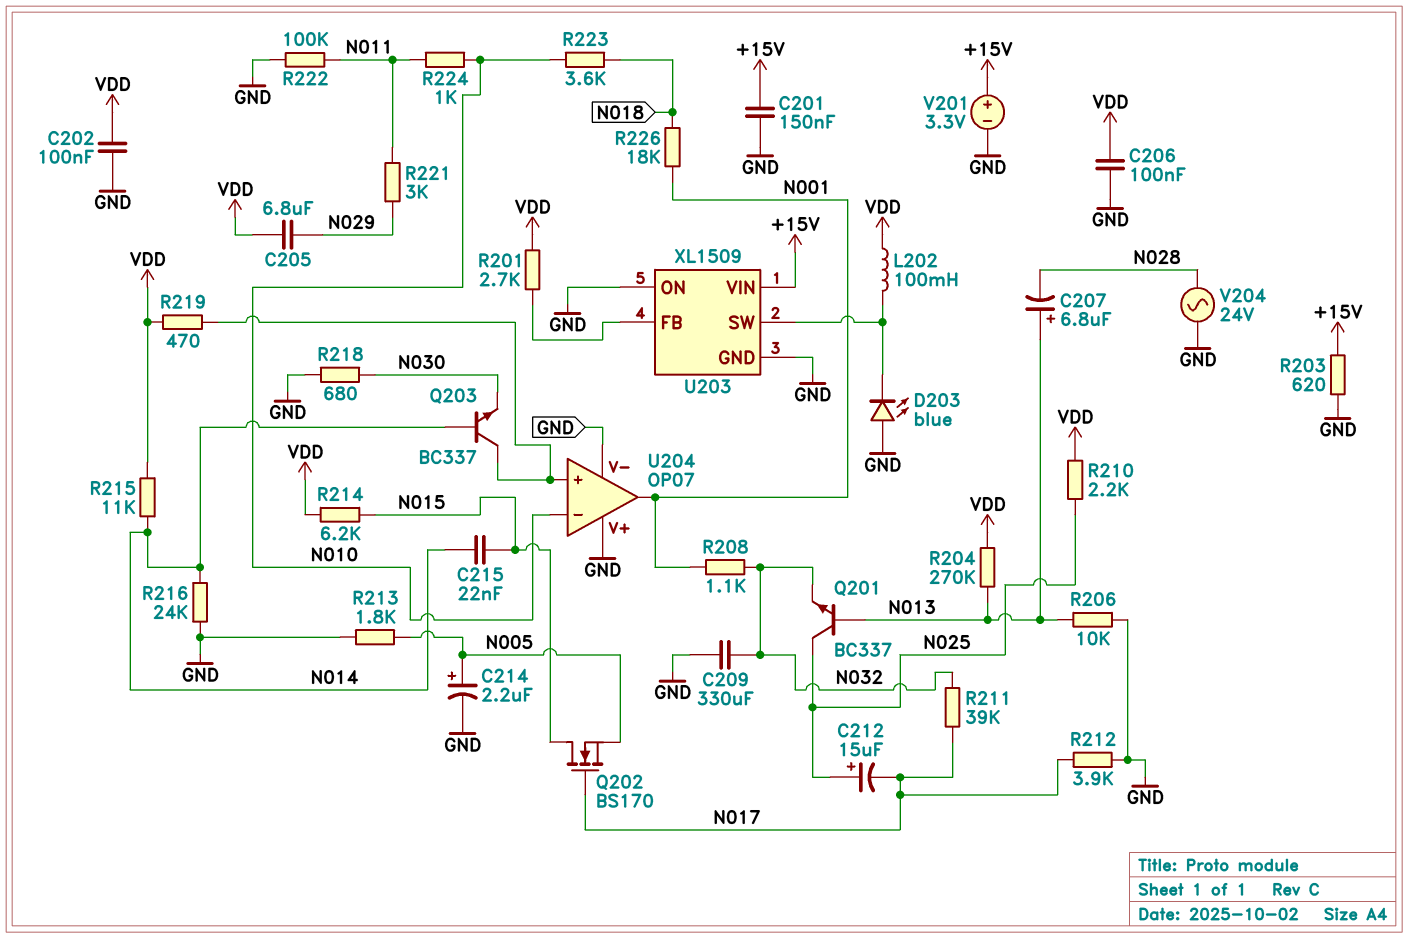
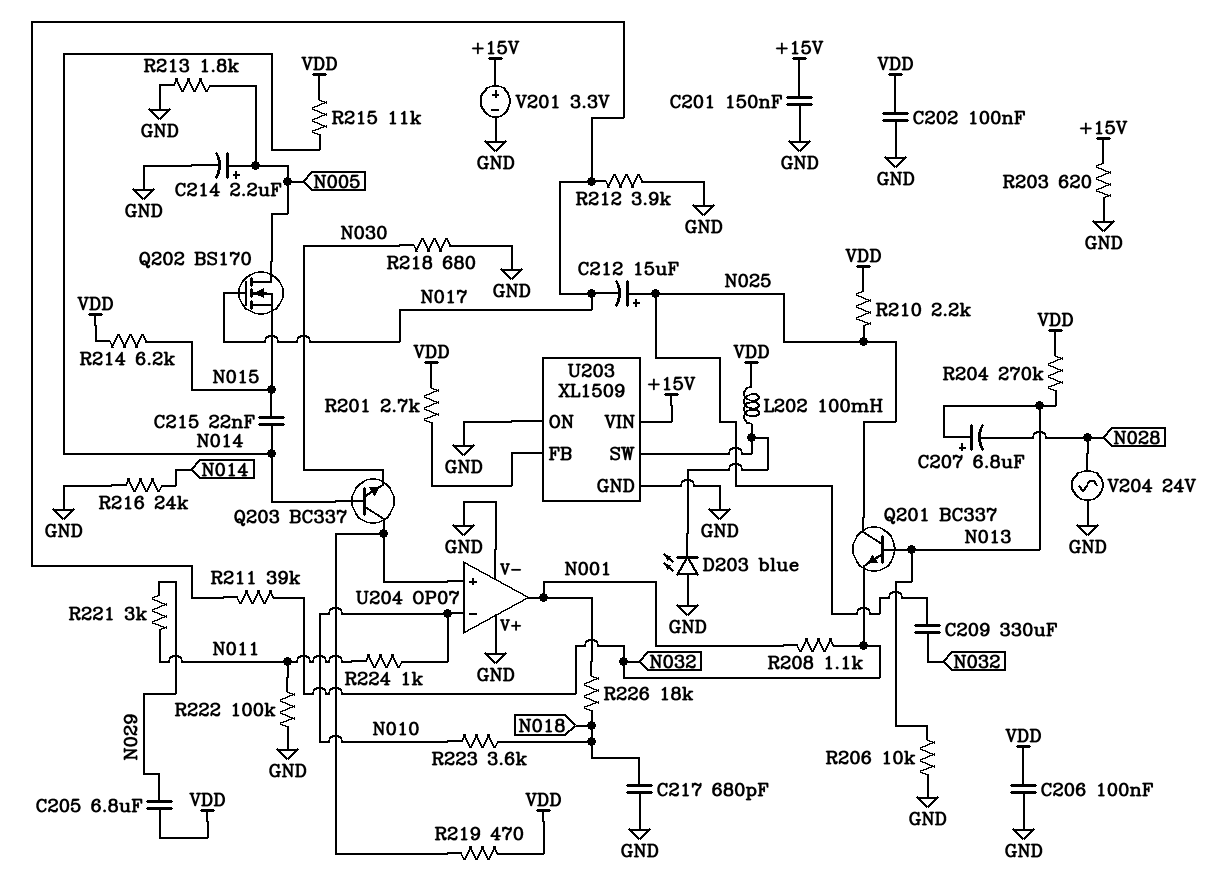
C209: 330uF (GND, N032) -> 330uF (N025, N032)
C217: none -> 680pF (GND, N018)
Q202: NMOS BS170 (G N017, D N015, S N005) -> NMOS BS170 (G N017, D N005, S N015)

